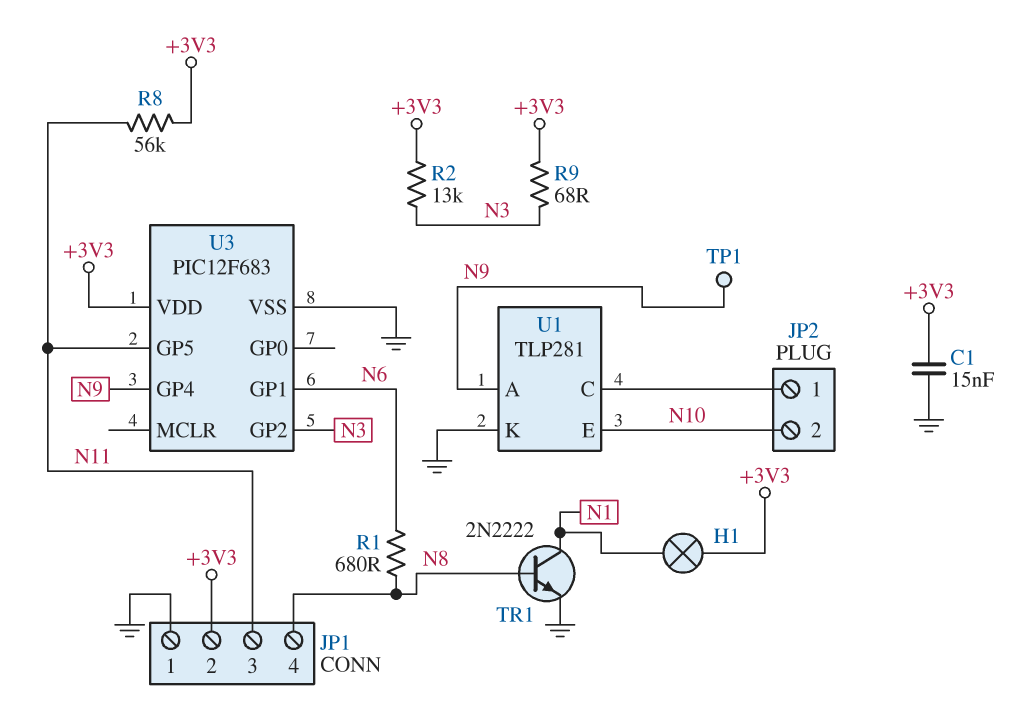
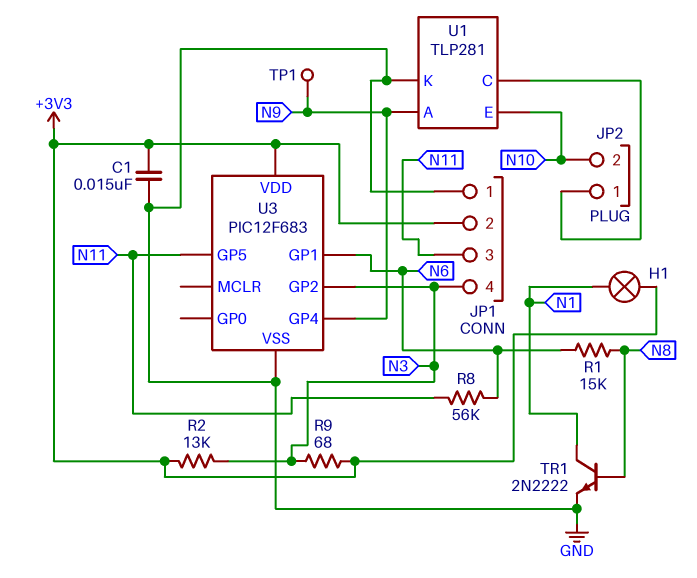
JP1 pin 4: N8 -> N3
R1: 680 (N6, N8) -> 15k (N6, N8)
R8: 56k (+3V3, N11) -> 56k (N6, N11)

